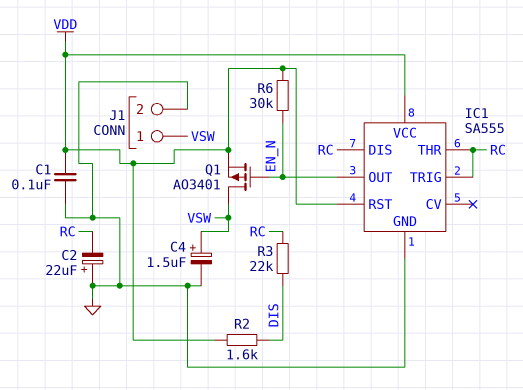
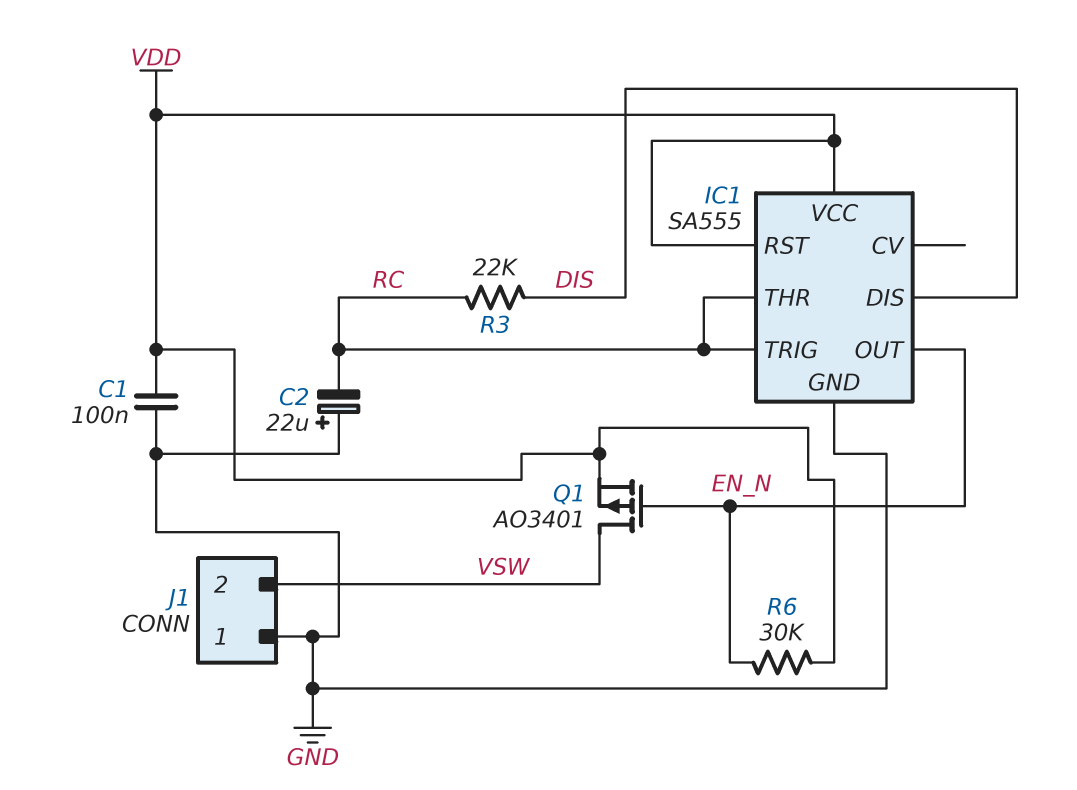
C4: 1.5uF (plus VSW, minus GND) -> none
IC1 pin DIS: RC -> DIS
J1 pin 1: VSW -> GND
J1 pin 2: GND -> VSW
R2: 1.6k (DIS, VDD) -> none

